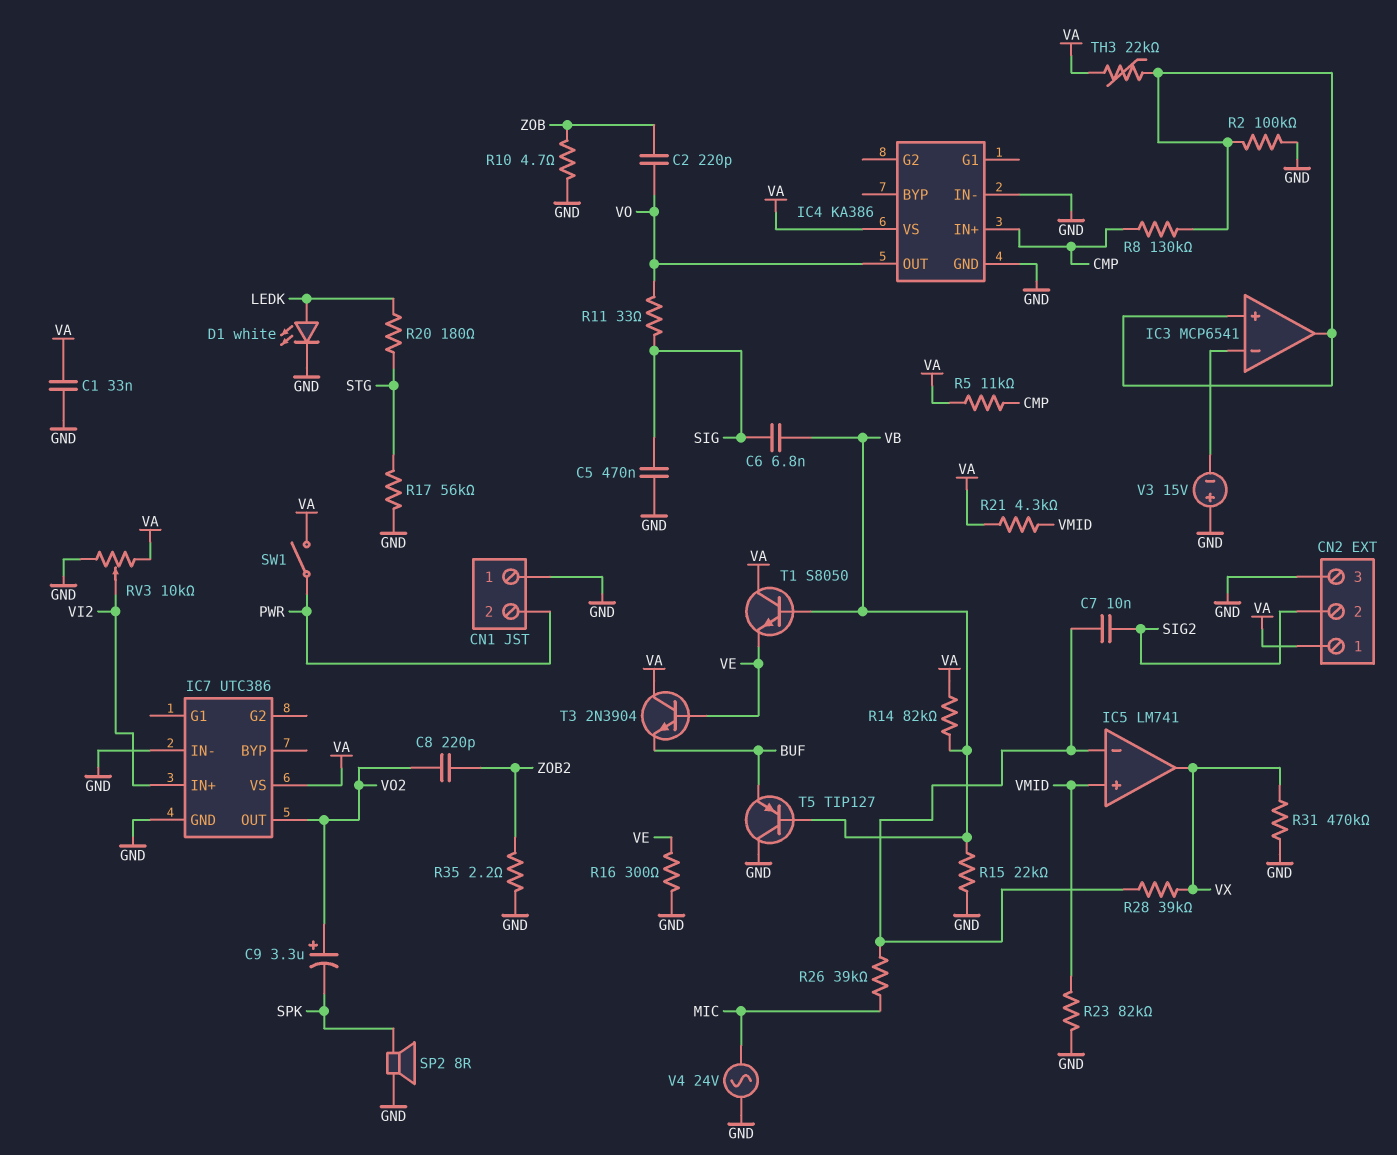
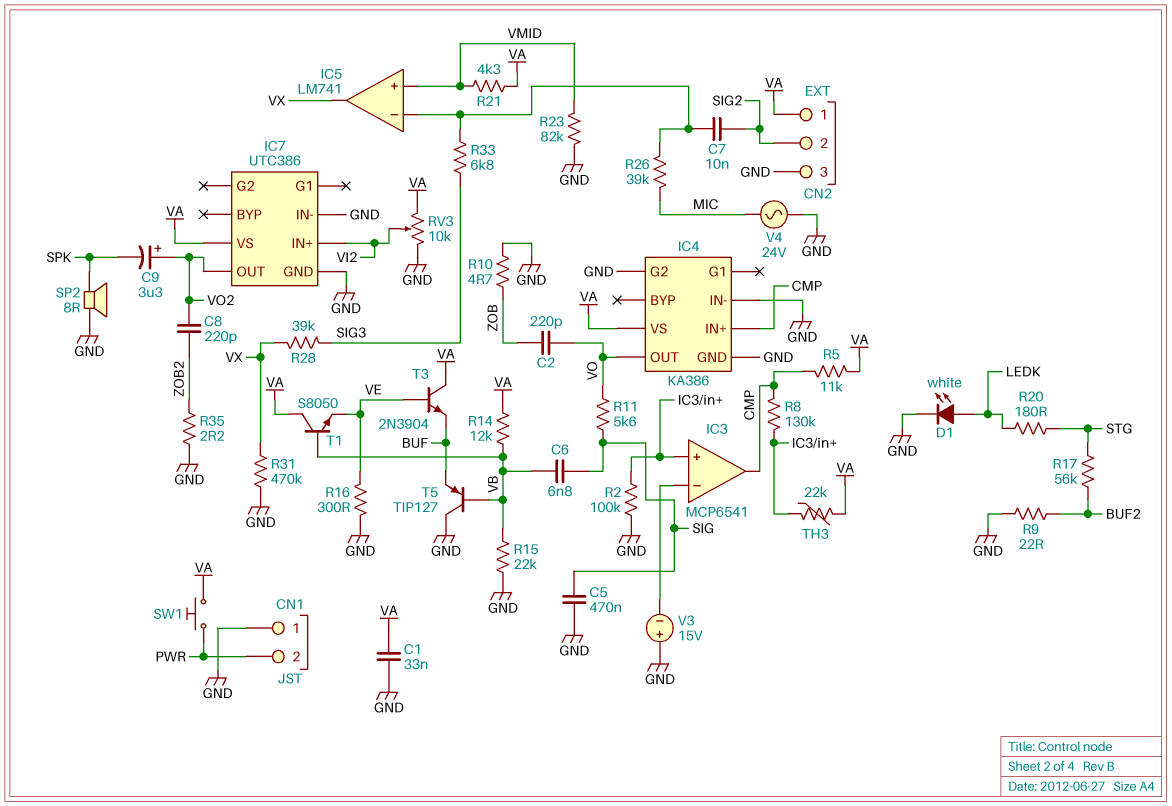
IC3 pin out: IC3/in+ -> CMP
IC4 pin G2: none -> GND
R9: none -> 22 (BUF2, GND)
R11: 33 (SIG, VO) -> 5.6k (SIG, VO)
R14: 82k (VA, VB) -> 12k (VA, VB)
R17: 56k (GND, STG) -> 56k (BUF2, STG)
R28: 39k (IC5/in-, VX) -> 39k (SIG3, VX)
R33: none -> 6.8k (IC5/in-, SIG3)
SW1: switch (PWR, VA) -> button (PWR, VA)

